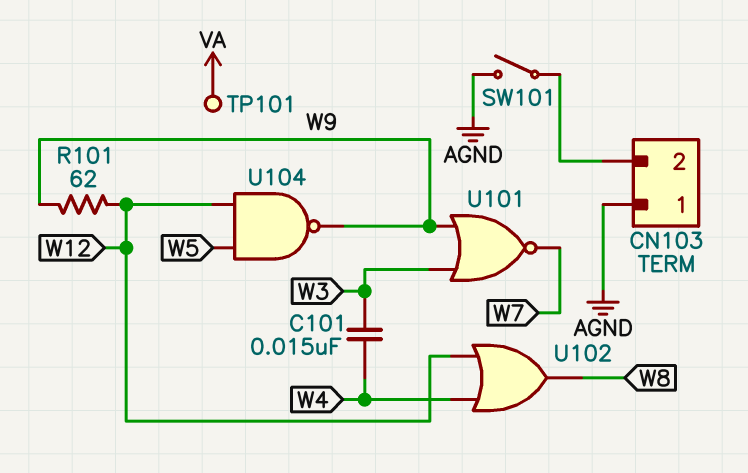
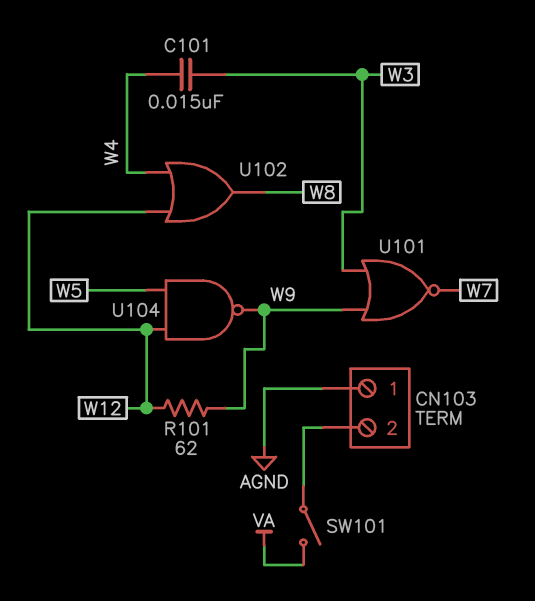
SW101: switch (AGND, CN103/2) -> switch (CN103/2, VA)
TP101: test point (VA) -> none

